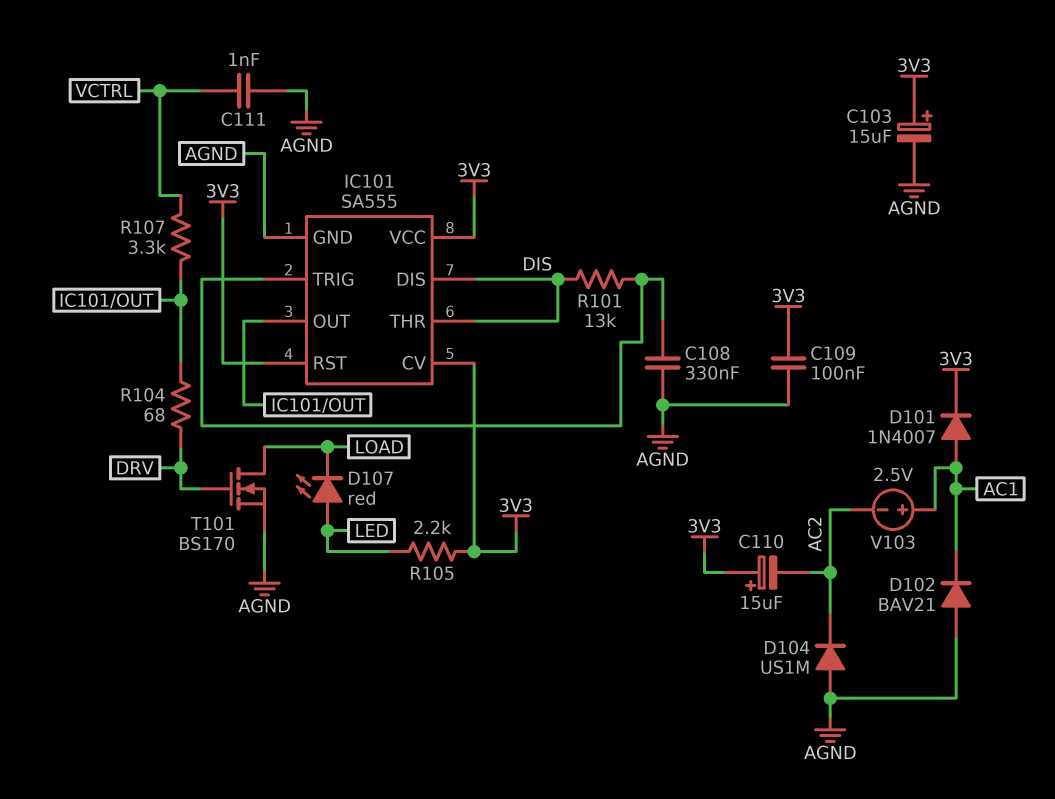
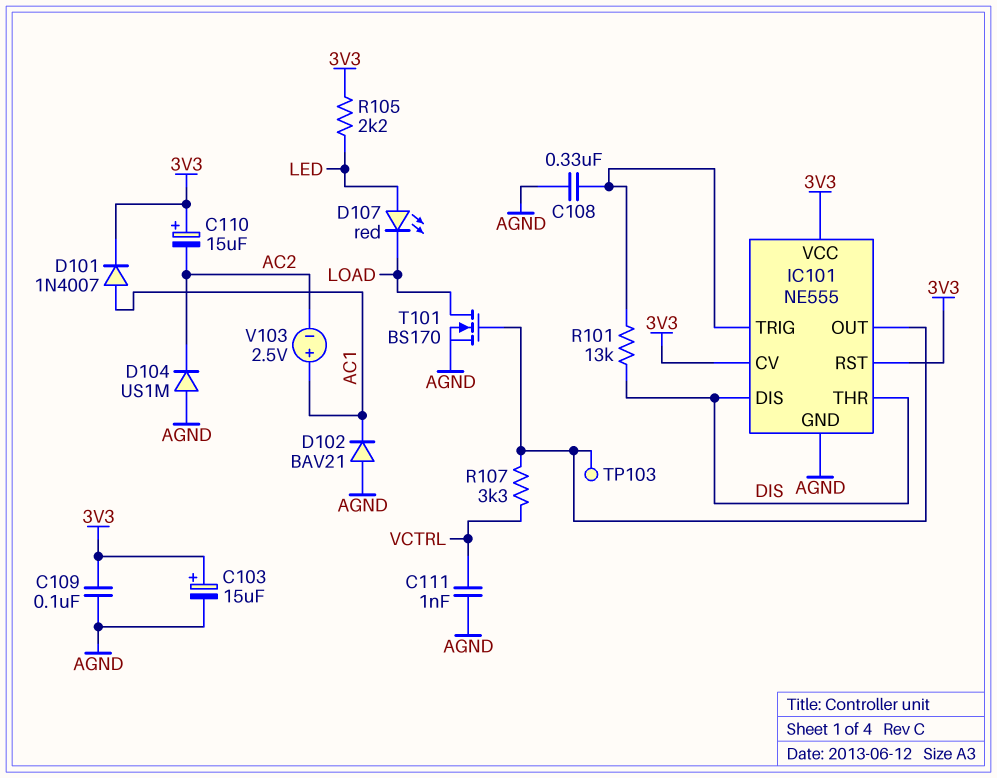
IC101: SA555 -> NE555
R104: 68 (DRV, IC101/OUT) -> none
T101: NMOS BS170 (G DRV, D LOAD, S AGND) -> NMOS BS170 (G IC101/OUT, D LOAD, S AGND)
TP103: none -> test point (IC101/OUT)

